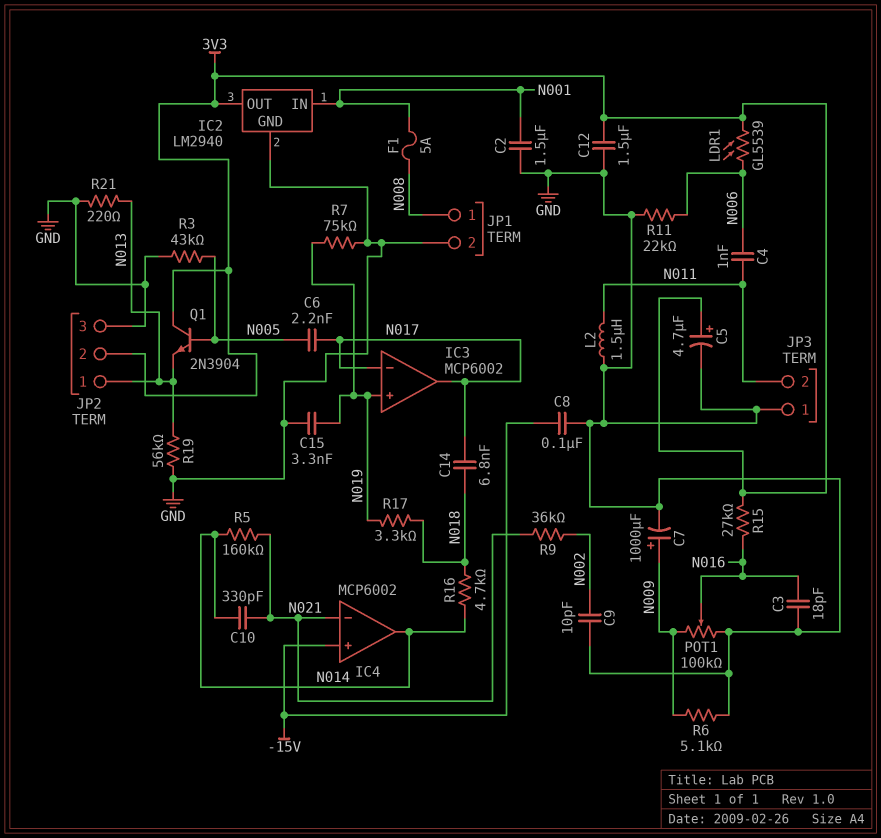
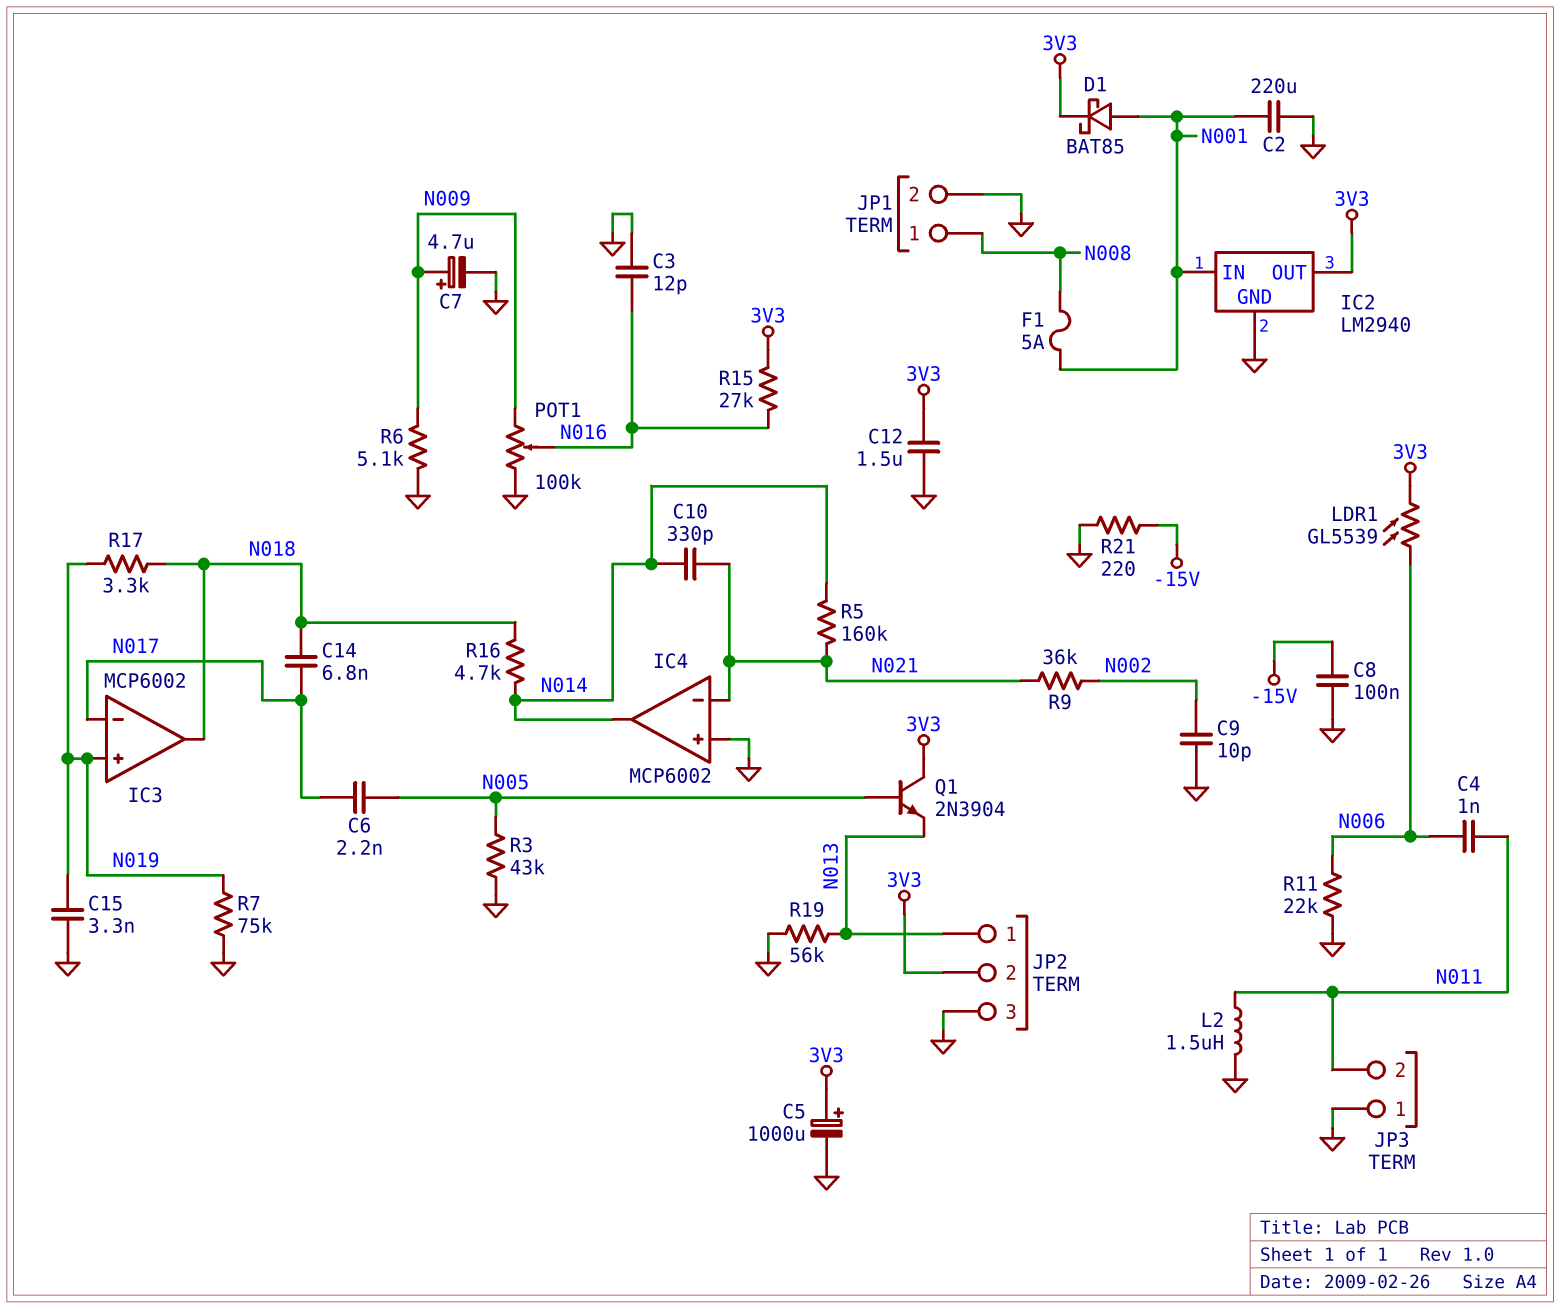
C2: 1.5uF (GND, N001) -> 220uF (GND, N001)
C3: 18pF (GND, N016) -> 12pF (GND, N016)
C5: 4.7uF (plus 3V3, minus GND) -> 1000uF (plus 3V3, minus GND)
C7: 1000uF (plus N009, minus GND) -> 4.7uF (plus N009, minus GND)
D1: none -> schottky BAT85 (A N001, K 3V3)
IC3 pin out: N017 -> N018
IC4 pin in+: -15V -> GND
R21: 220 (GND, N013) -> 220 (-15V, GND)

